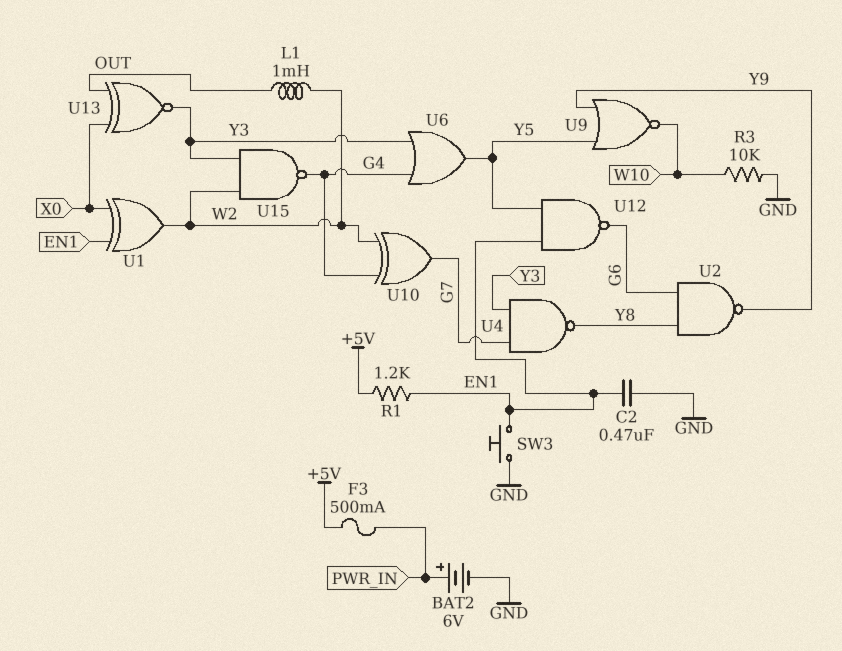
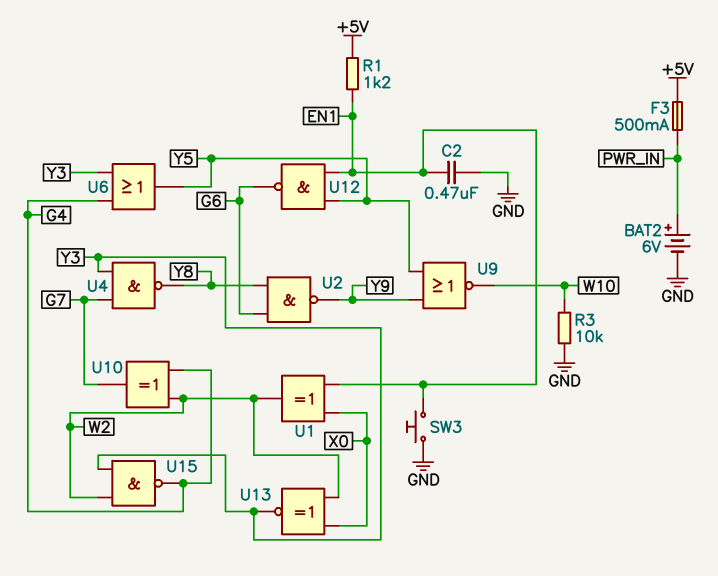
L1: 1mH (OUT, W2) -> none
U13: XNOR (in OUT, in X0, out Y3) -> XNOR (in W2, in X0, out Y3)

